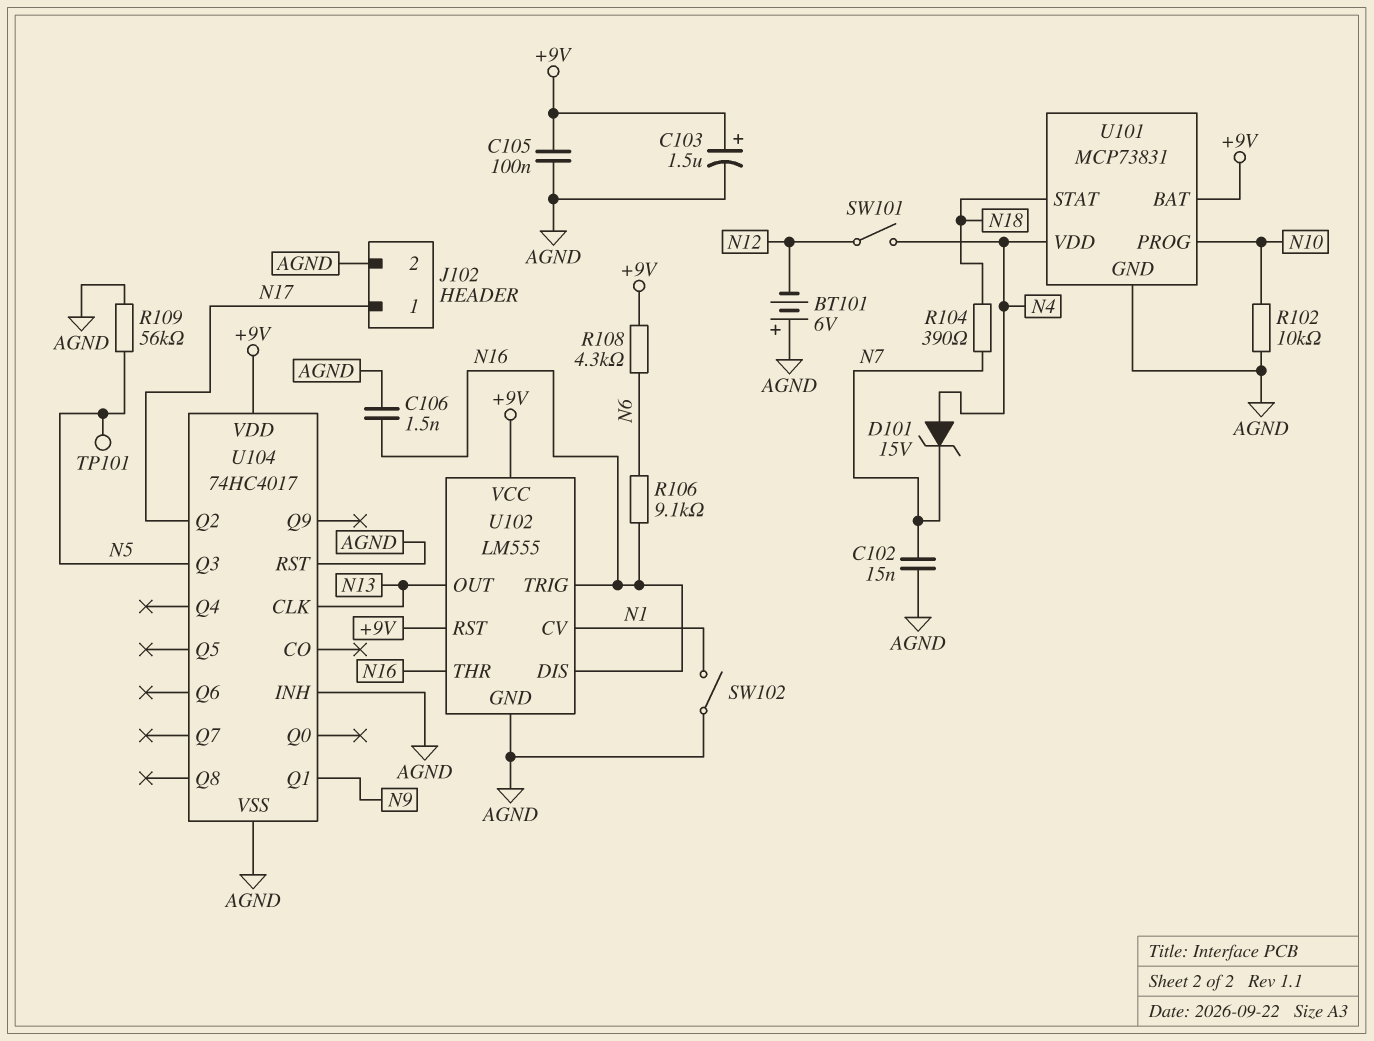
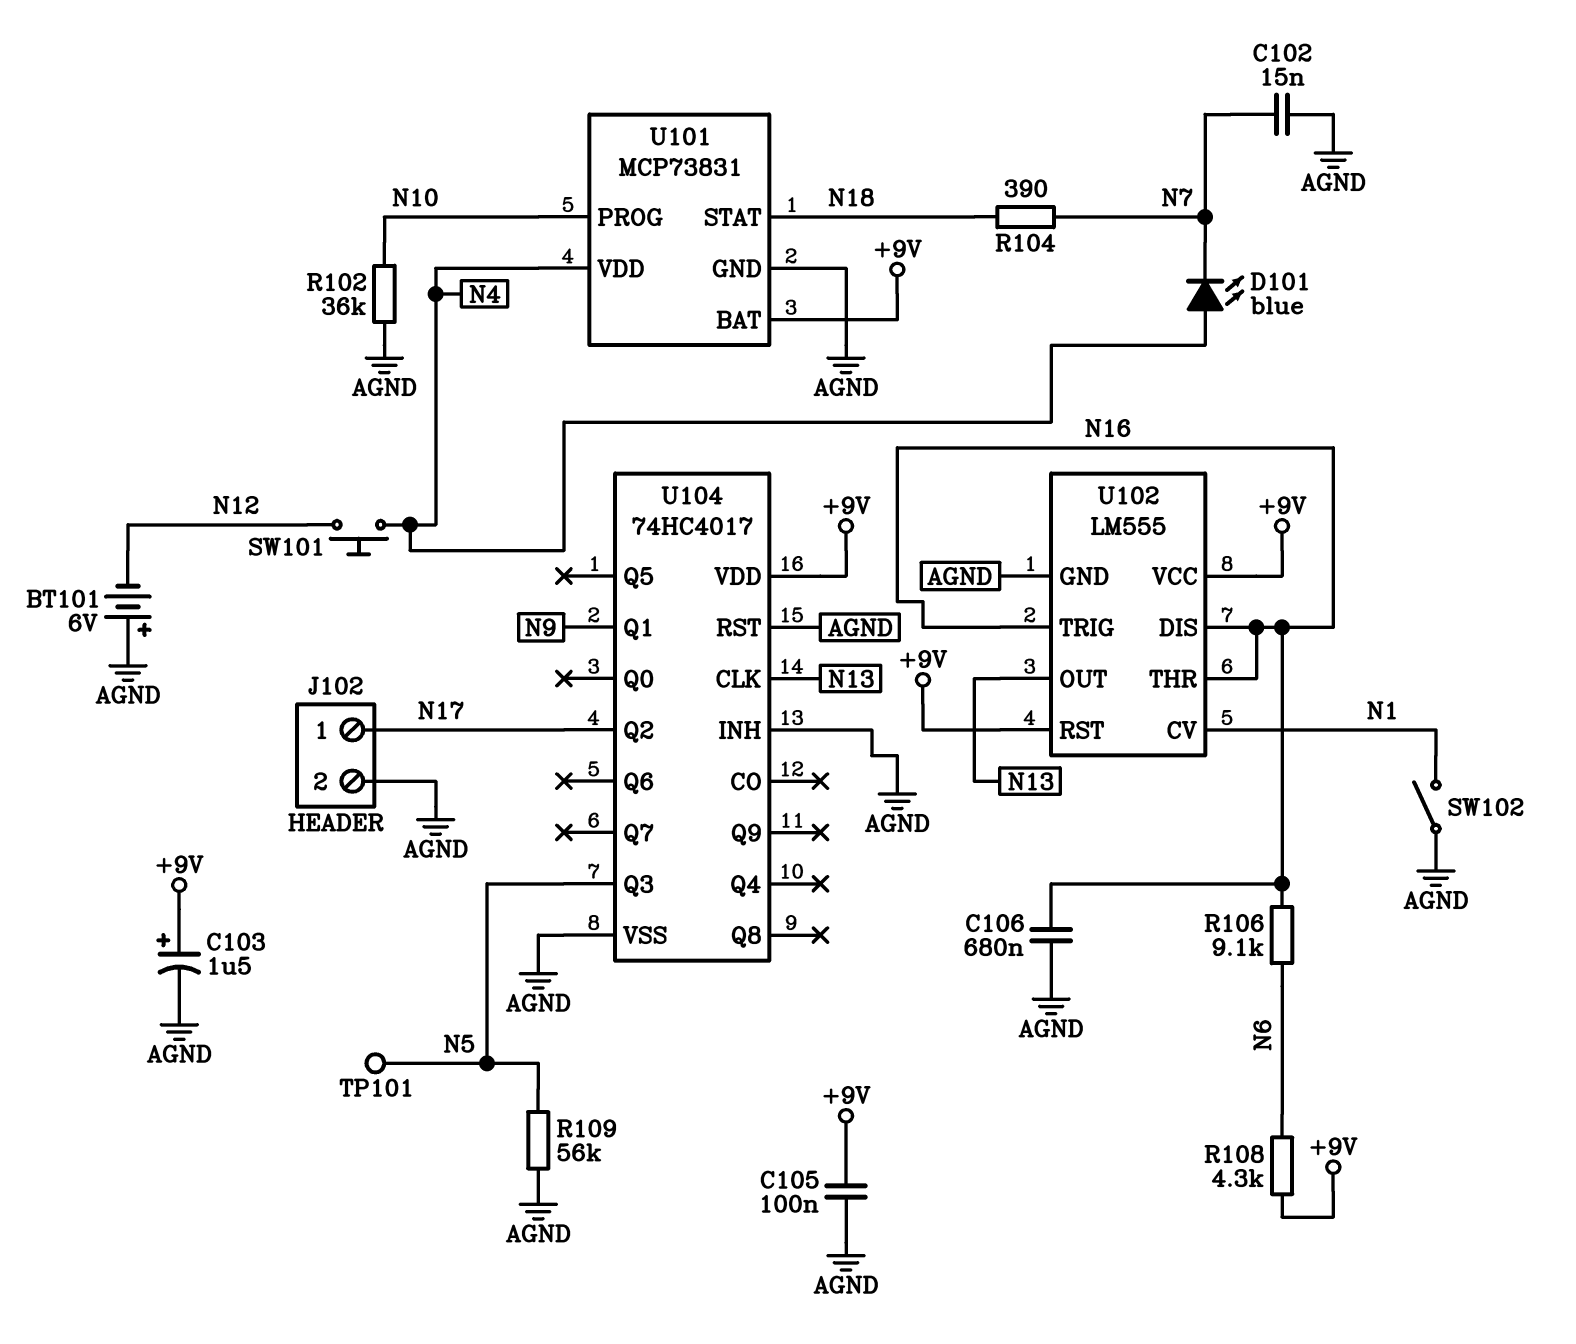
C106: 1.5nF (AGND, N16) -> 680nF (AGND, N16)
D101: zener 15V (A N4, K N7) -> LED blue (A N4, K N7)
R102: 10k (AGND, N10) -> 36k (AGND, N10)
SW101: switch (N4, N12) -> button (N4, N12)

